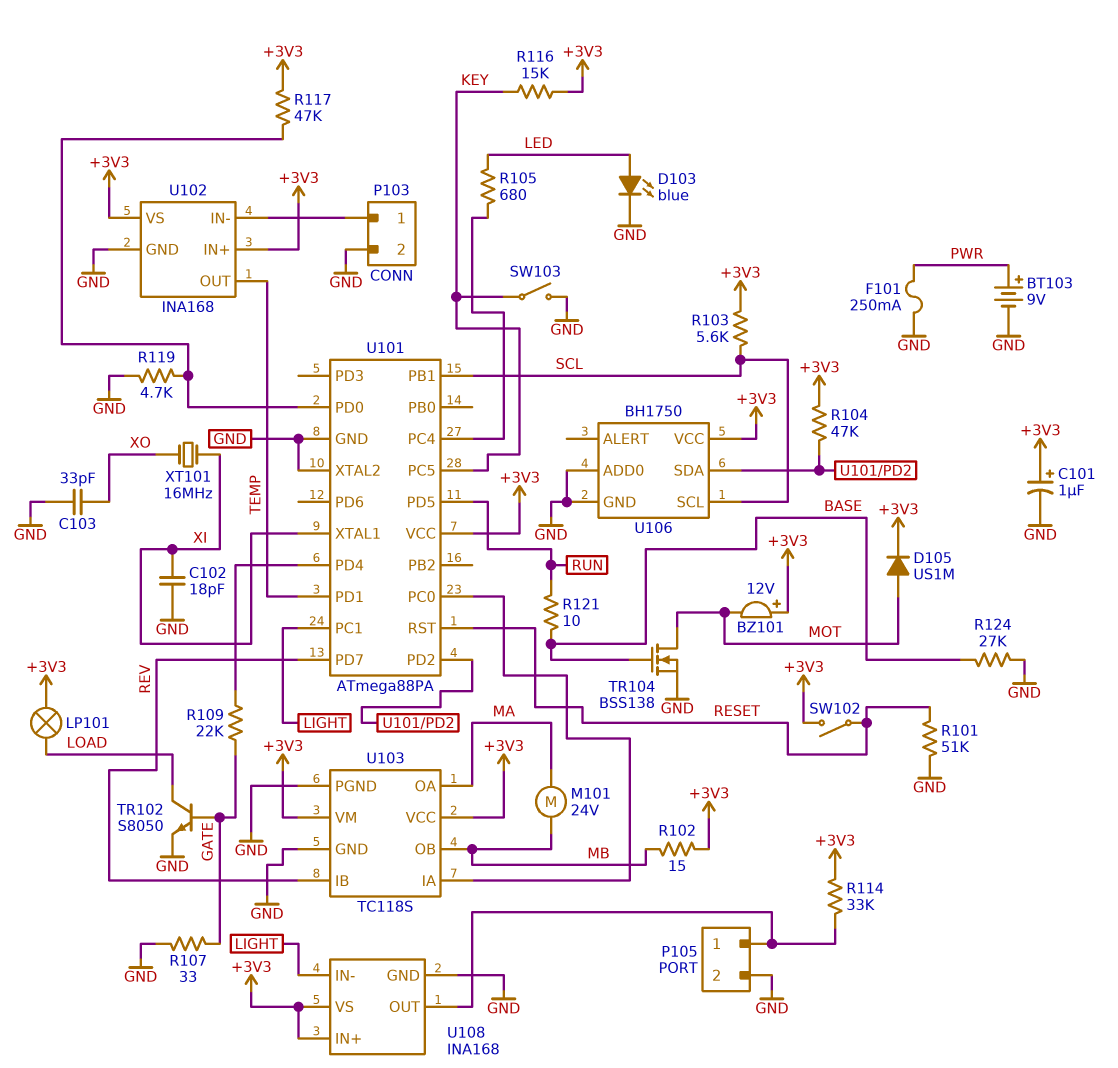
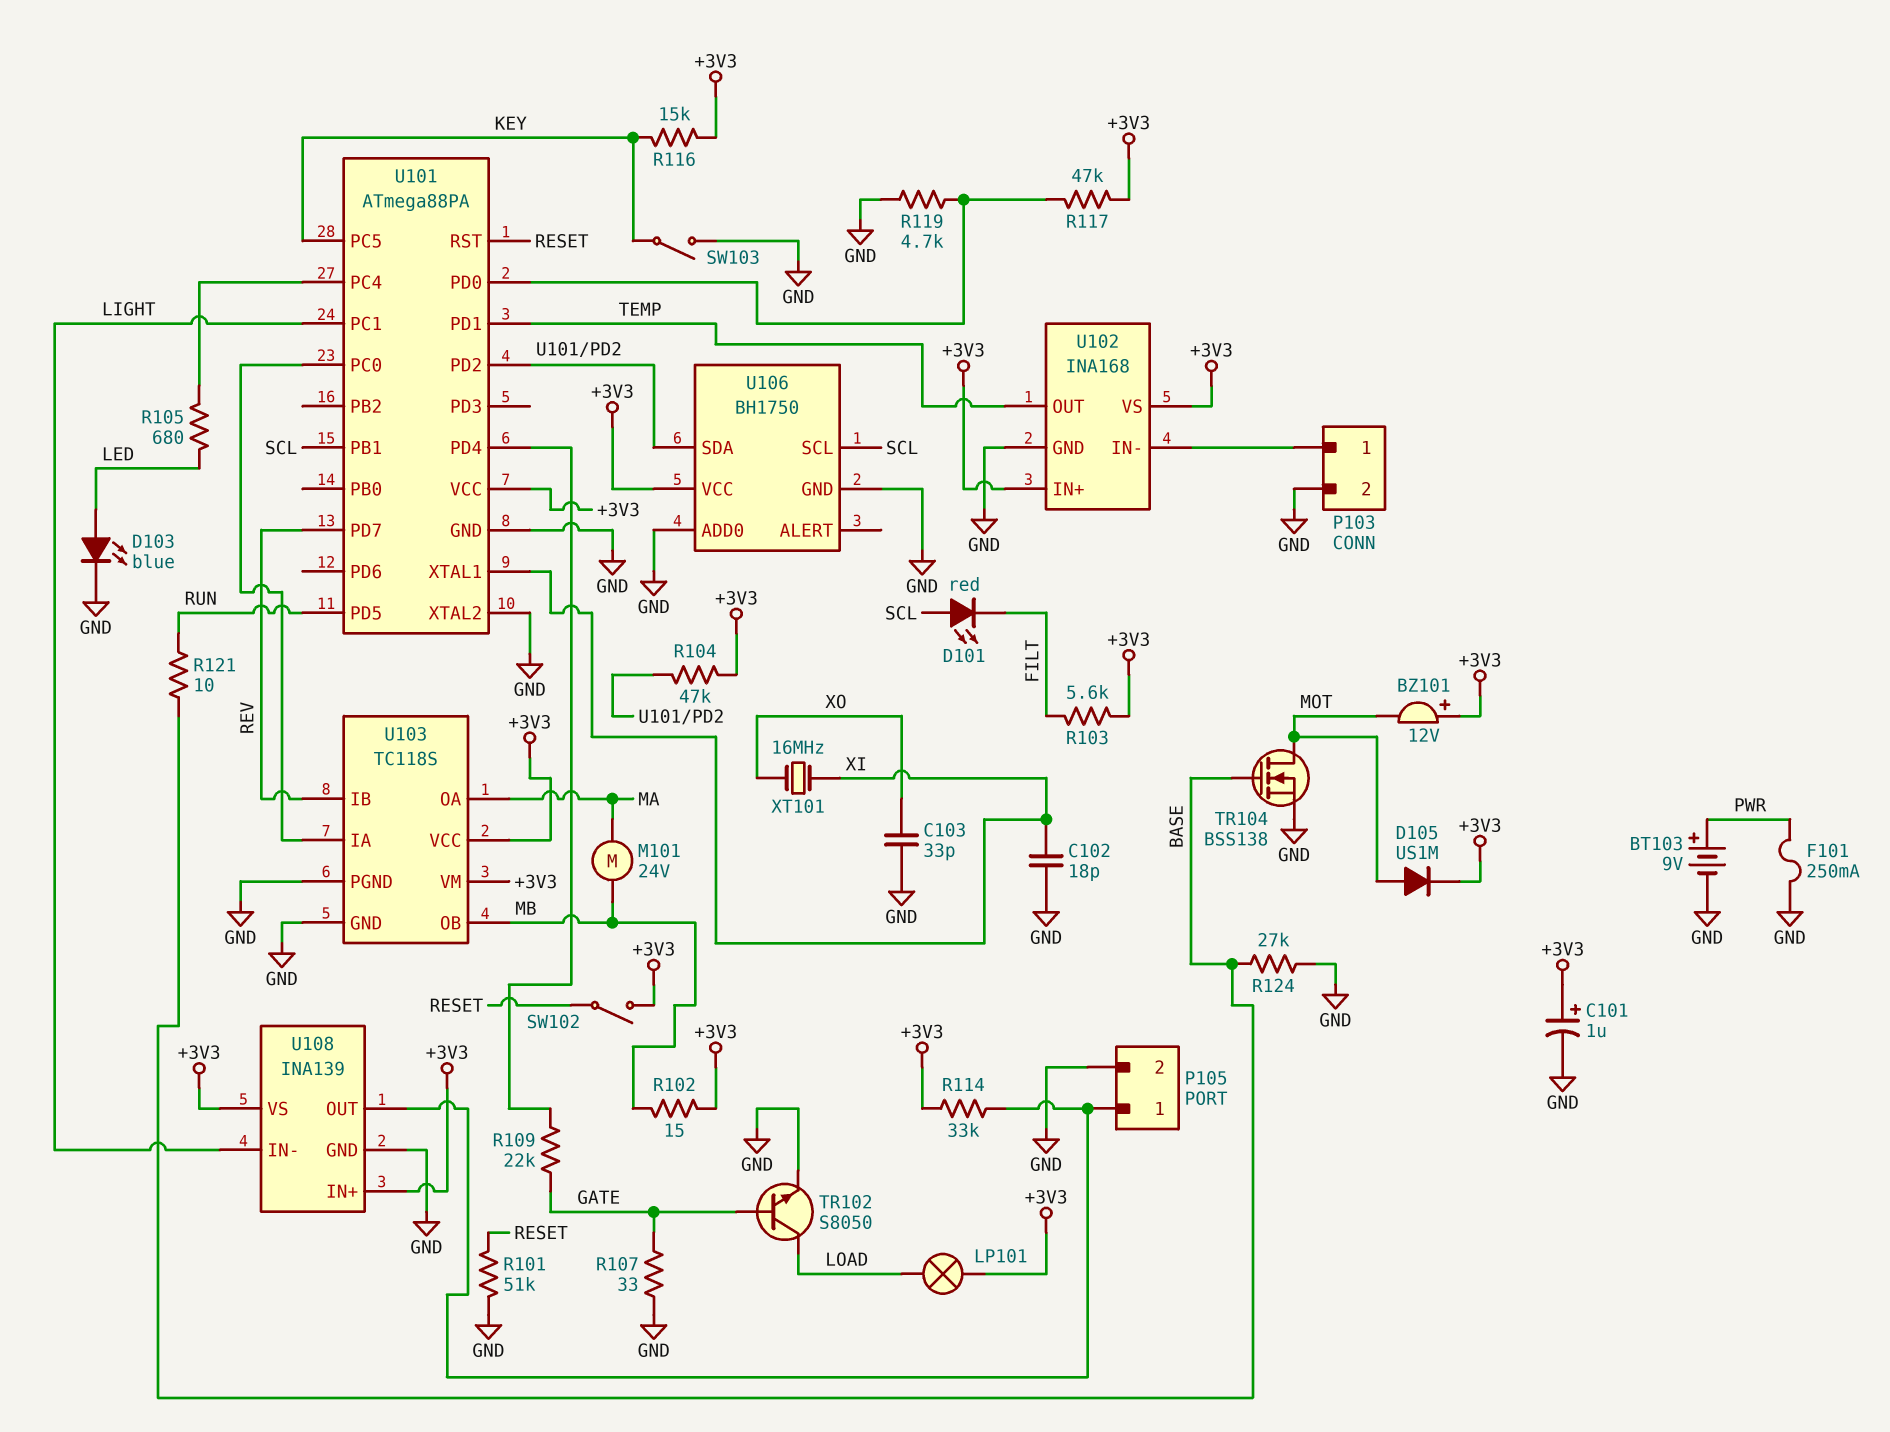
D101: none -> LED red (A SCL, K FILT)
R103: 5.6k (+3V3, SCL) -> 5.6k (+3V3, FILT)
U108: INA168 -> INA139

